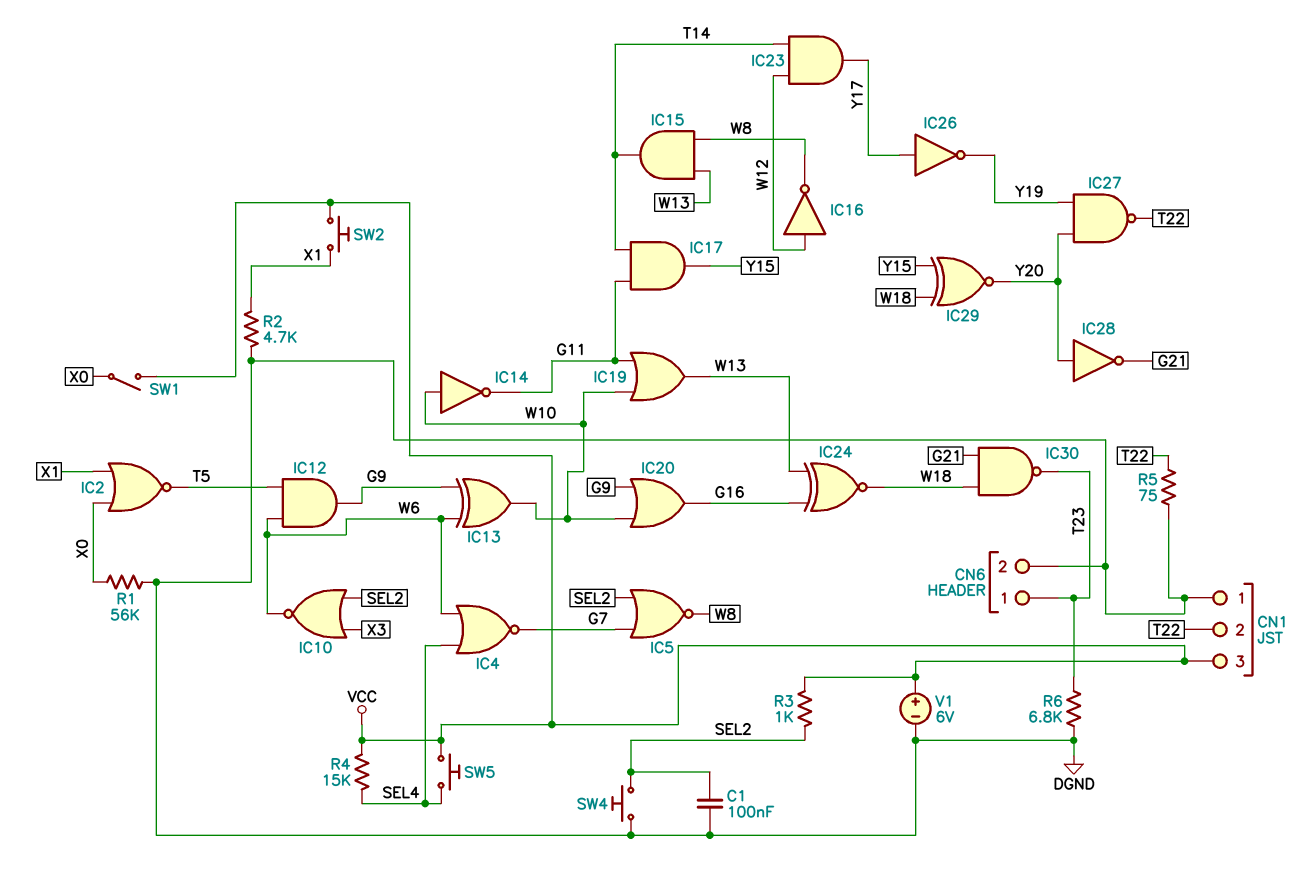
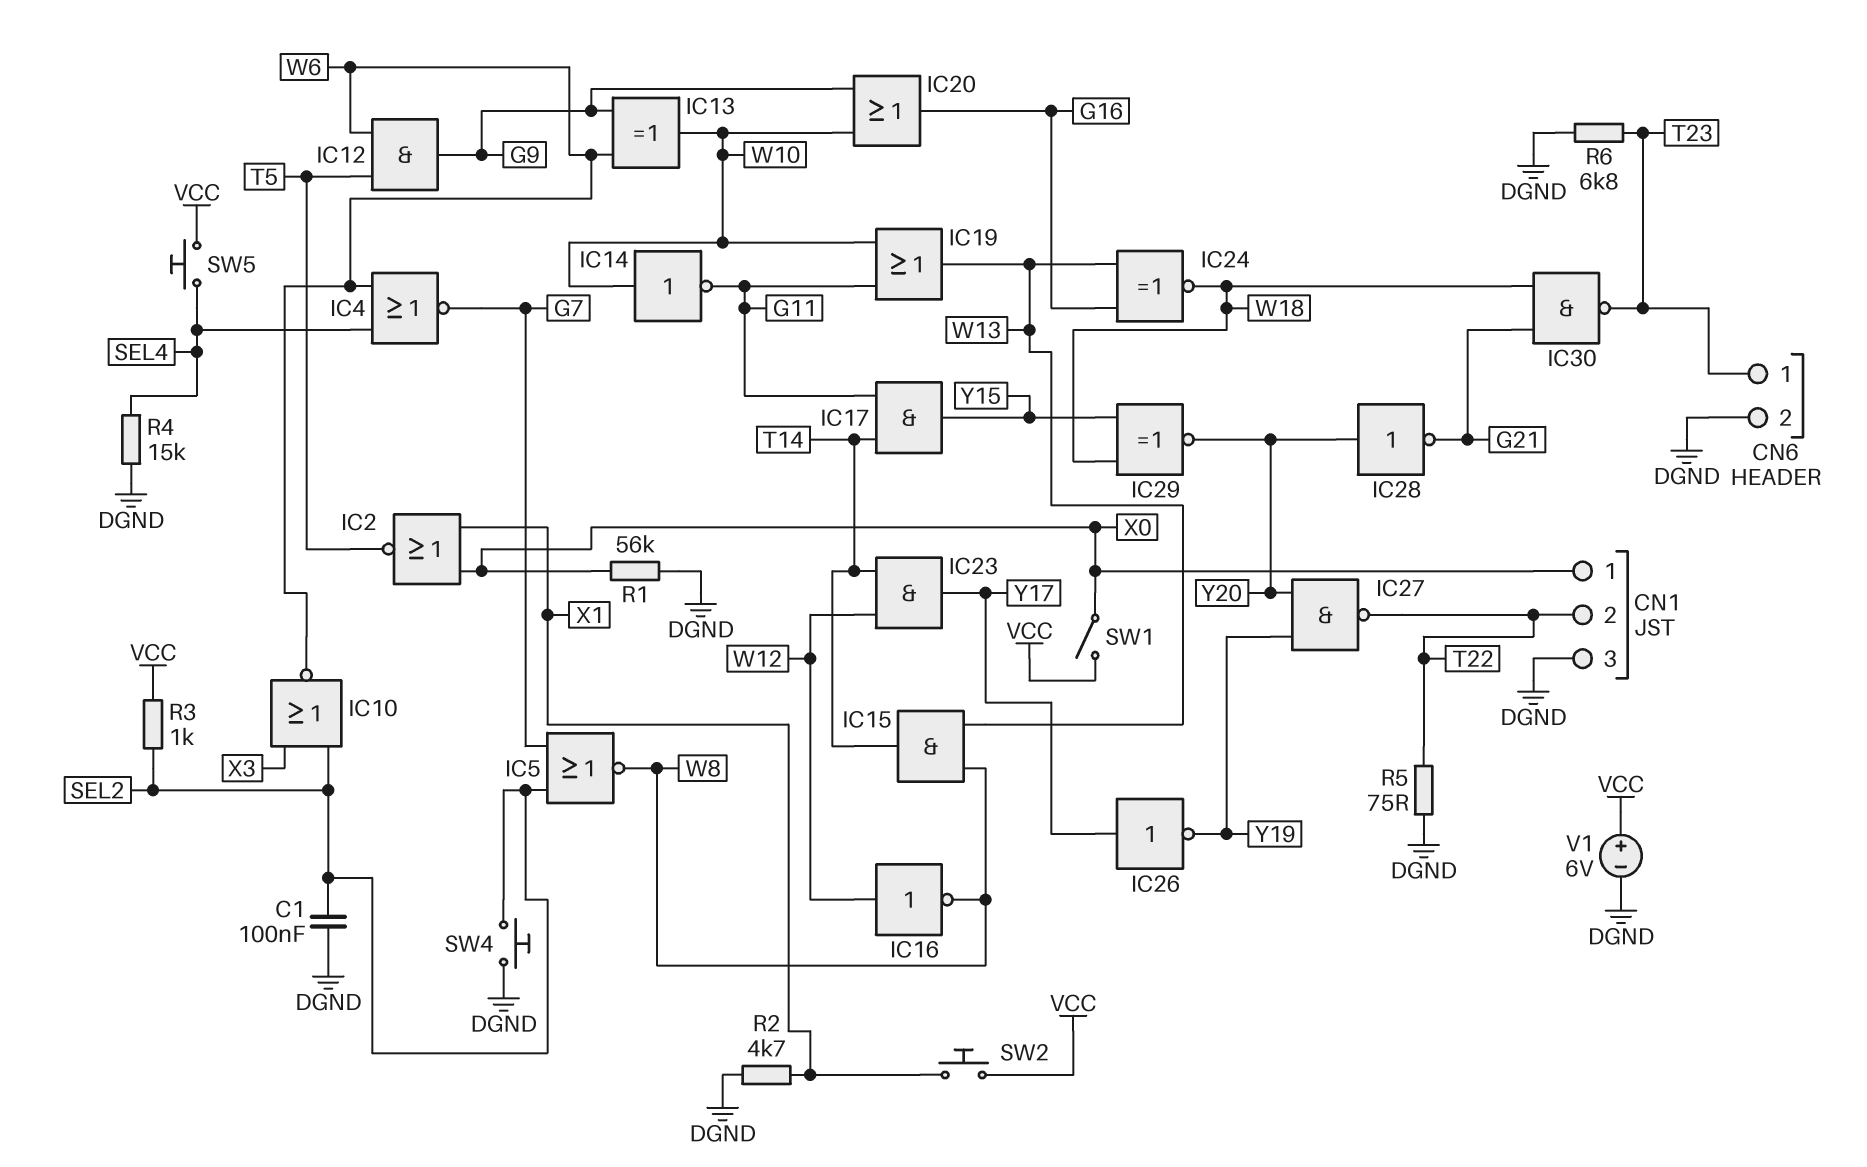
CN1 pin 1: DGND -> X0
CN1 pin 3: VCC -> DGND
R4: 15k (SEL4, VCC) -> 15k (DGND, SEL4)

